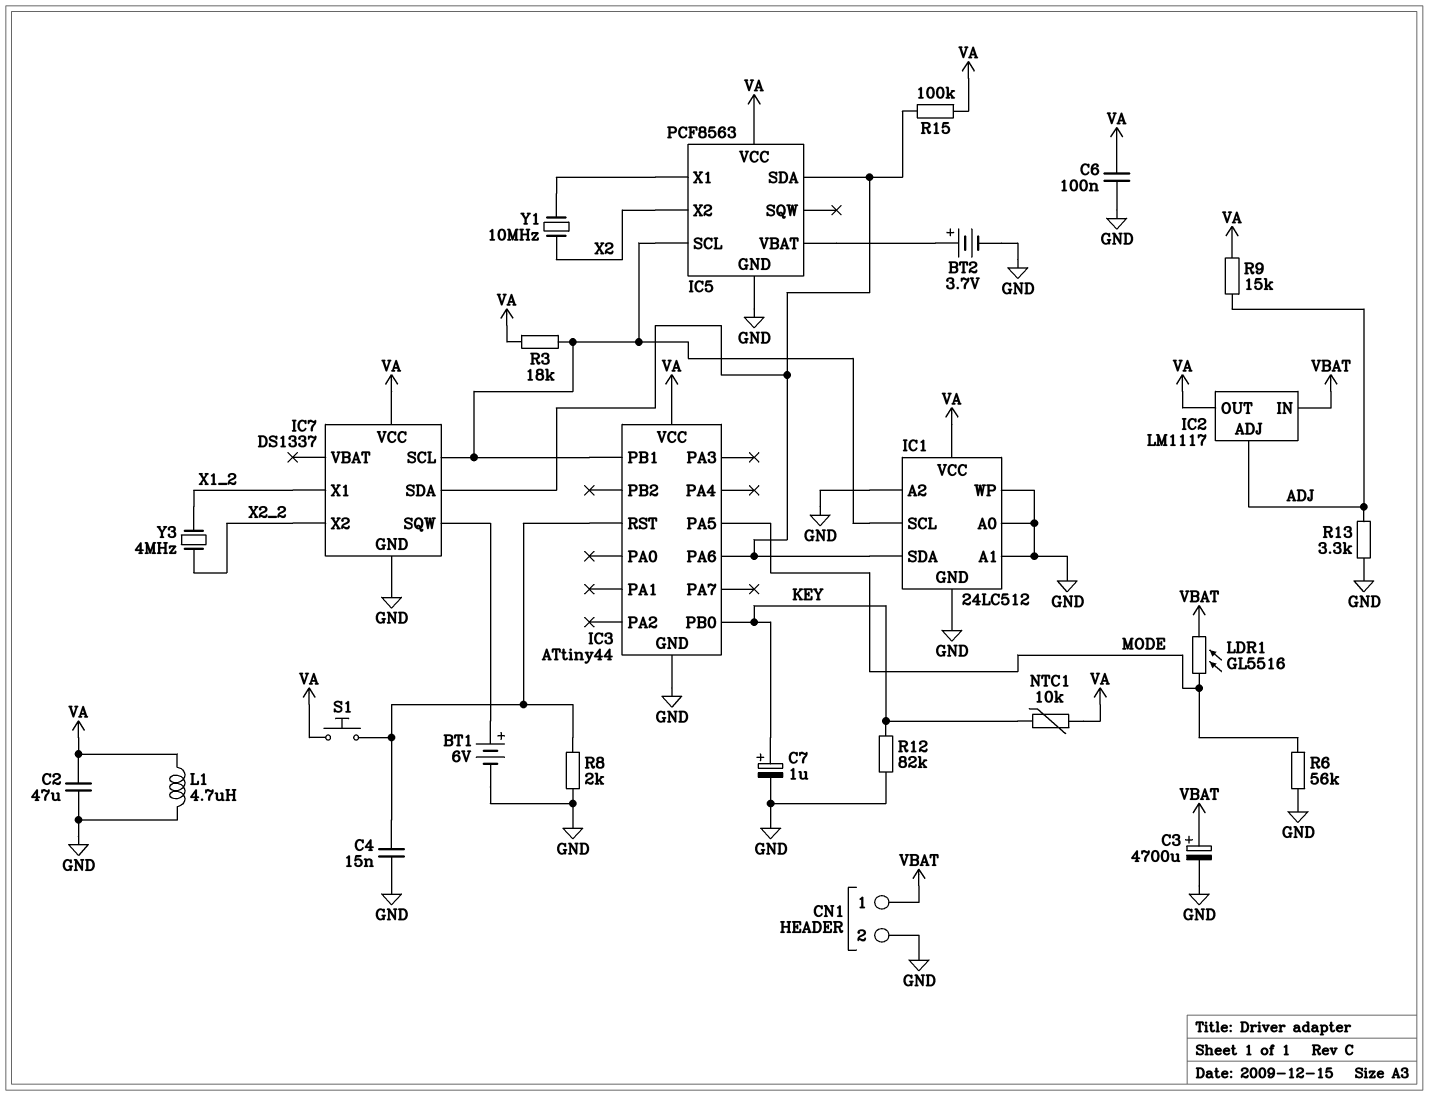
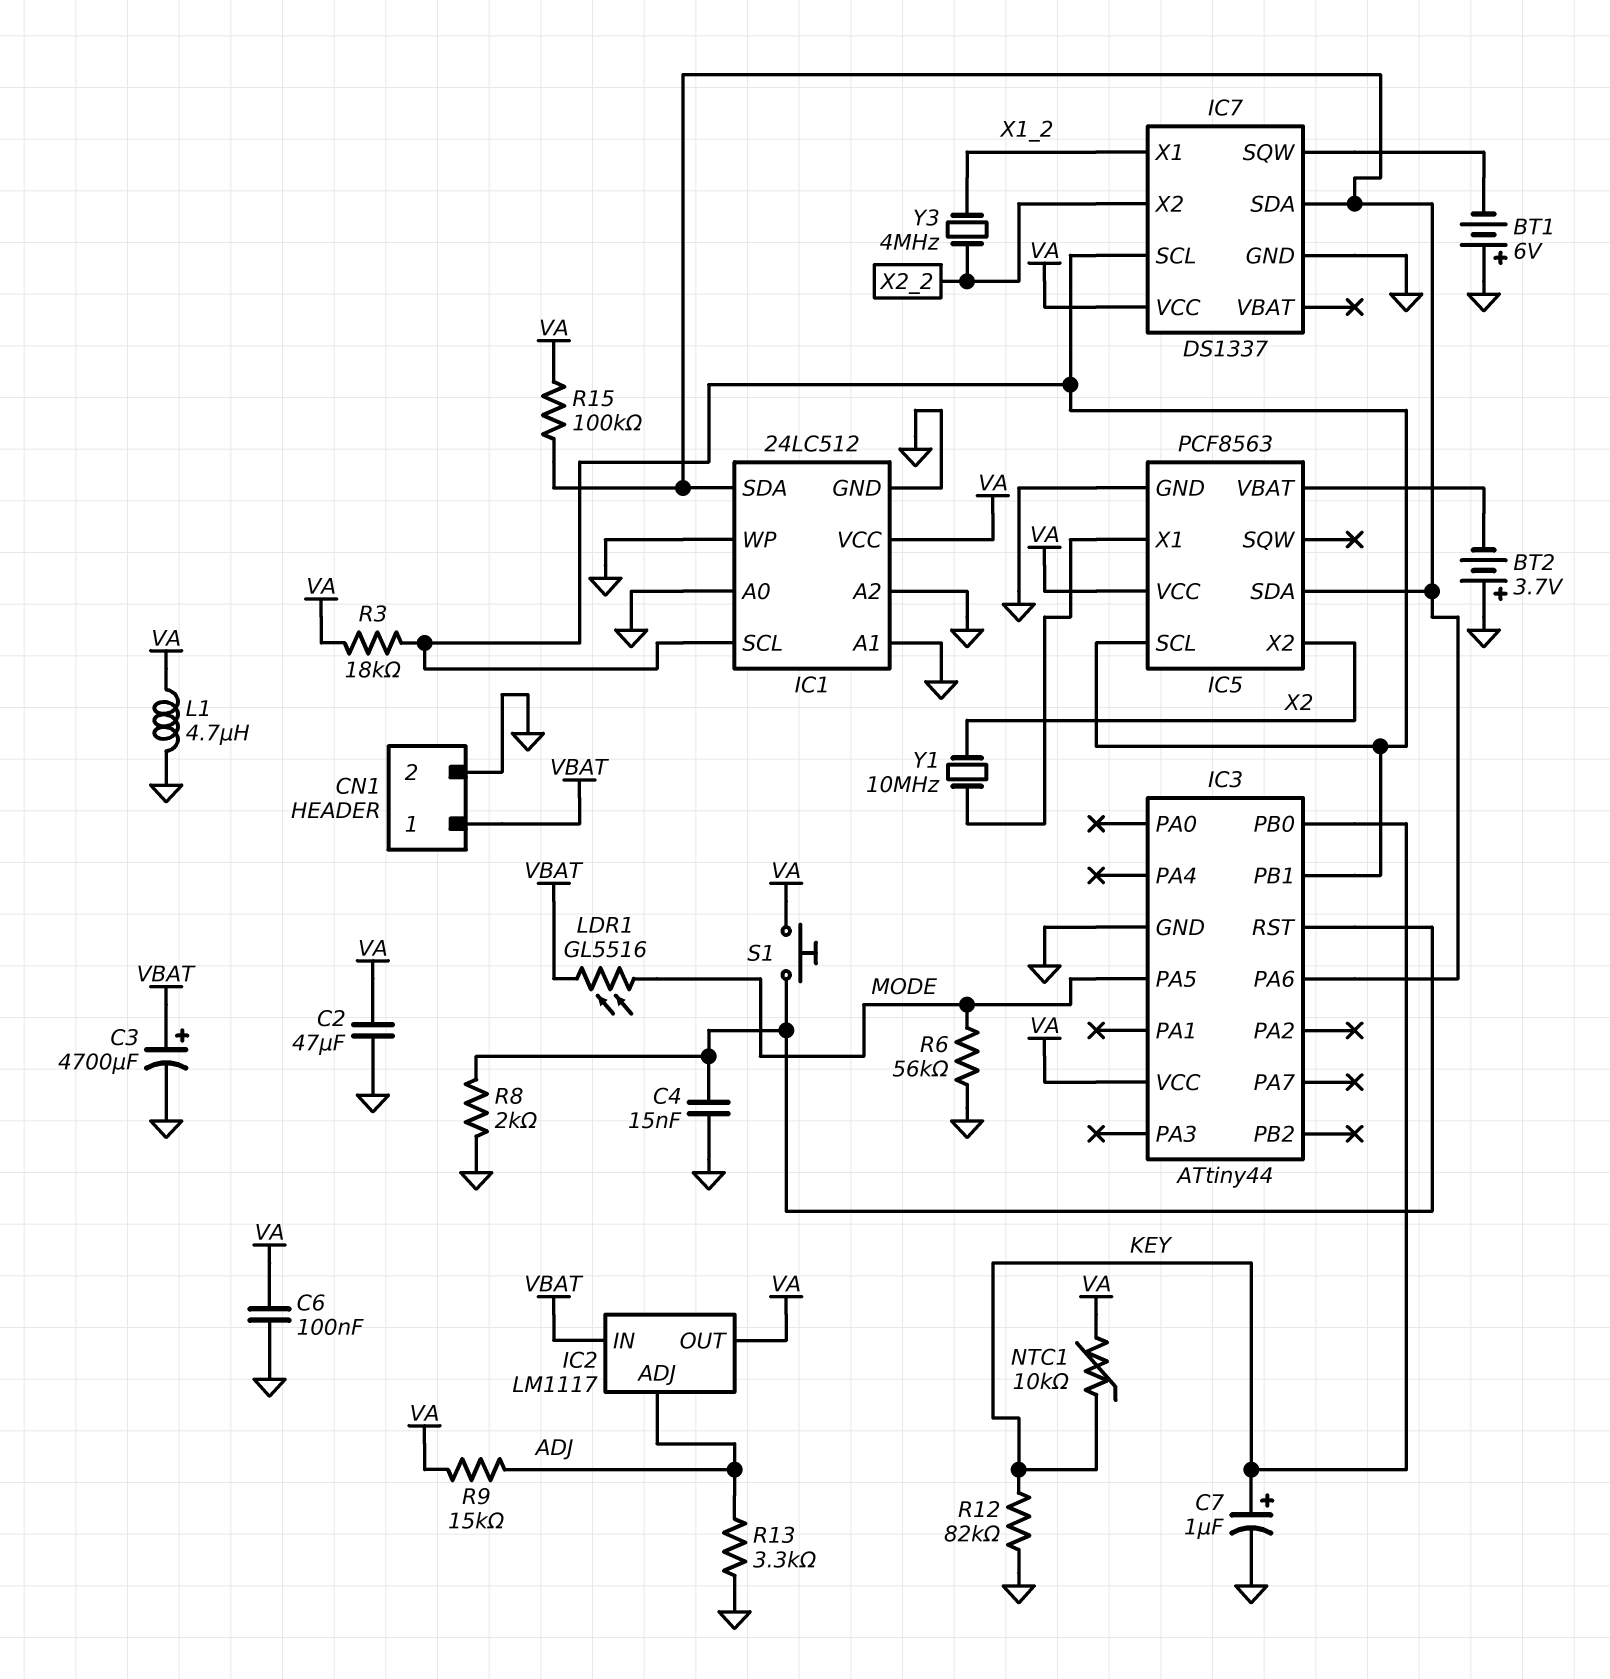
BT1: 6V (plus IC7/SQW, minus GND) -> 6V (plus GND, minus IC7/SQW)
BT2: 3.7V (plus IC5/VBAT, minus GND) -> 3.7V (plus GND, minus IC5/VBAT)

